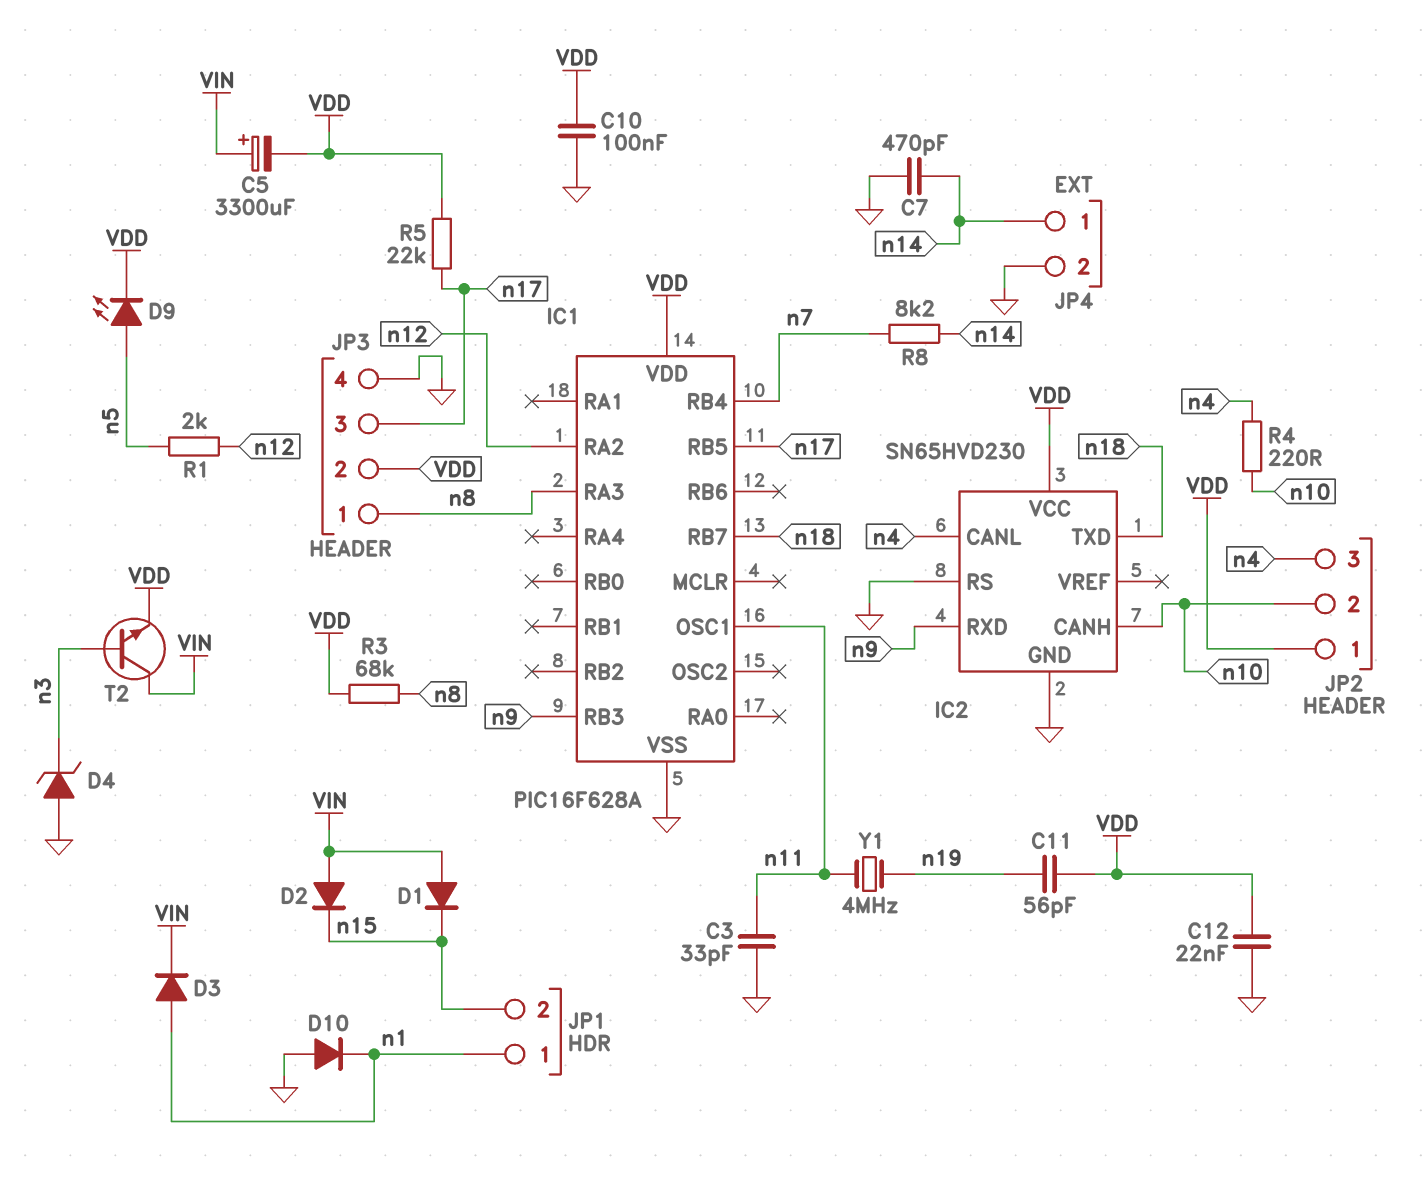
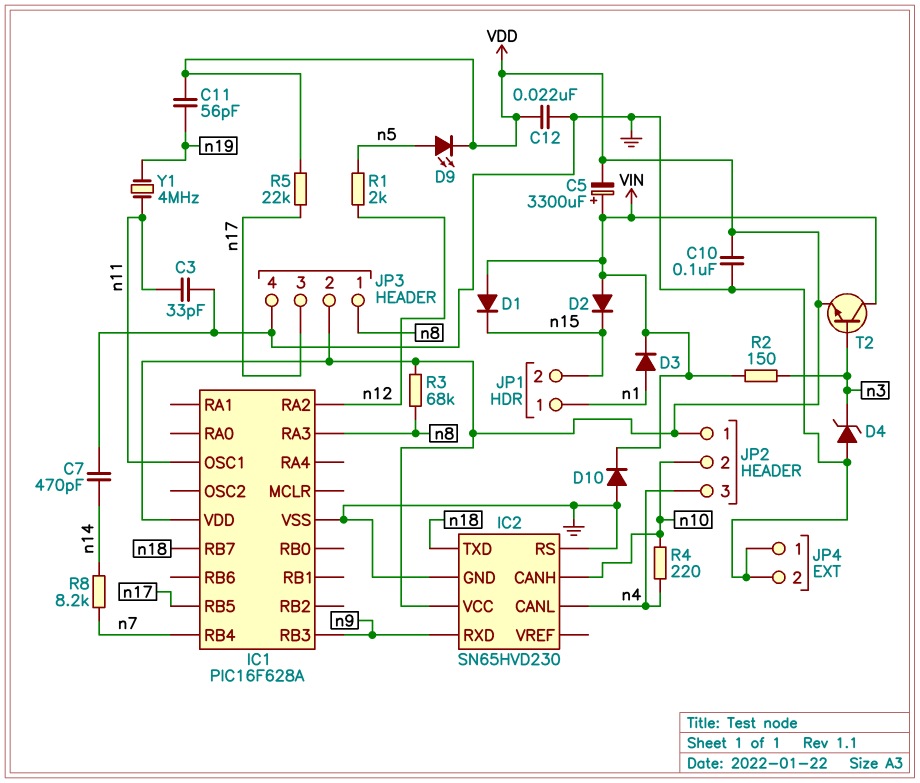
D10: diode (A GND, K n1) -> diode (A GND, K VIN)
JP4 pin 1: n14 -> GND
R2: none -> 150 (VIN, n3)

